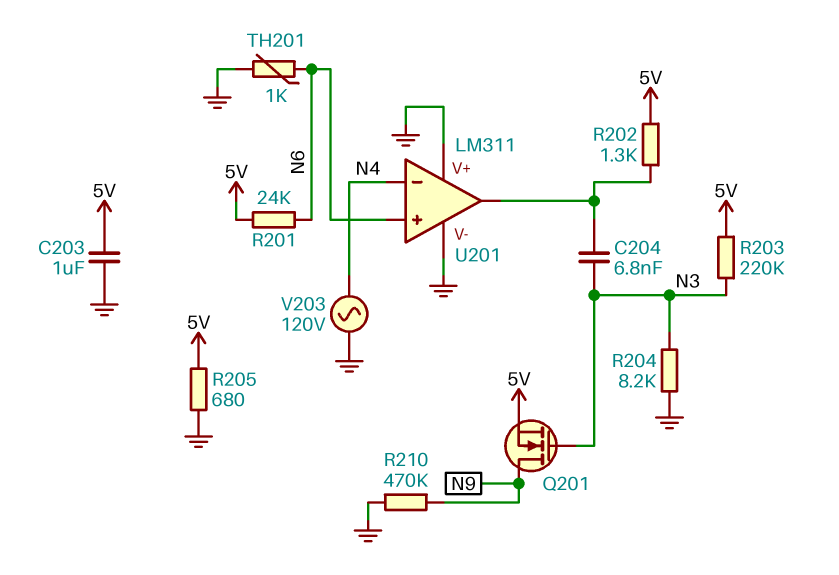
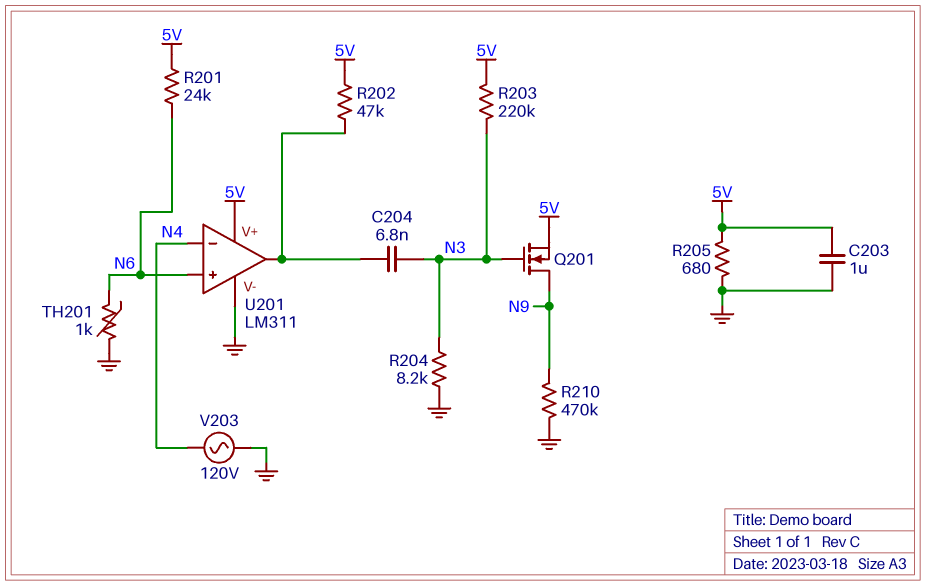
R202: 1.3k (5V, U201/out) -> 47k (5V, U201/out)
U201 pin V+: GND -> 5V

